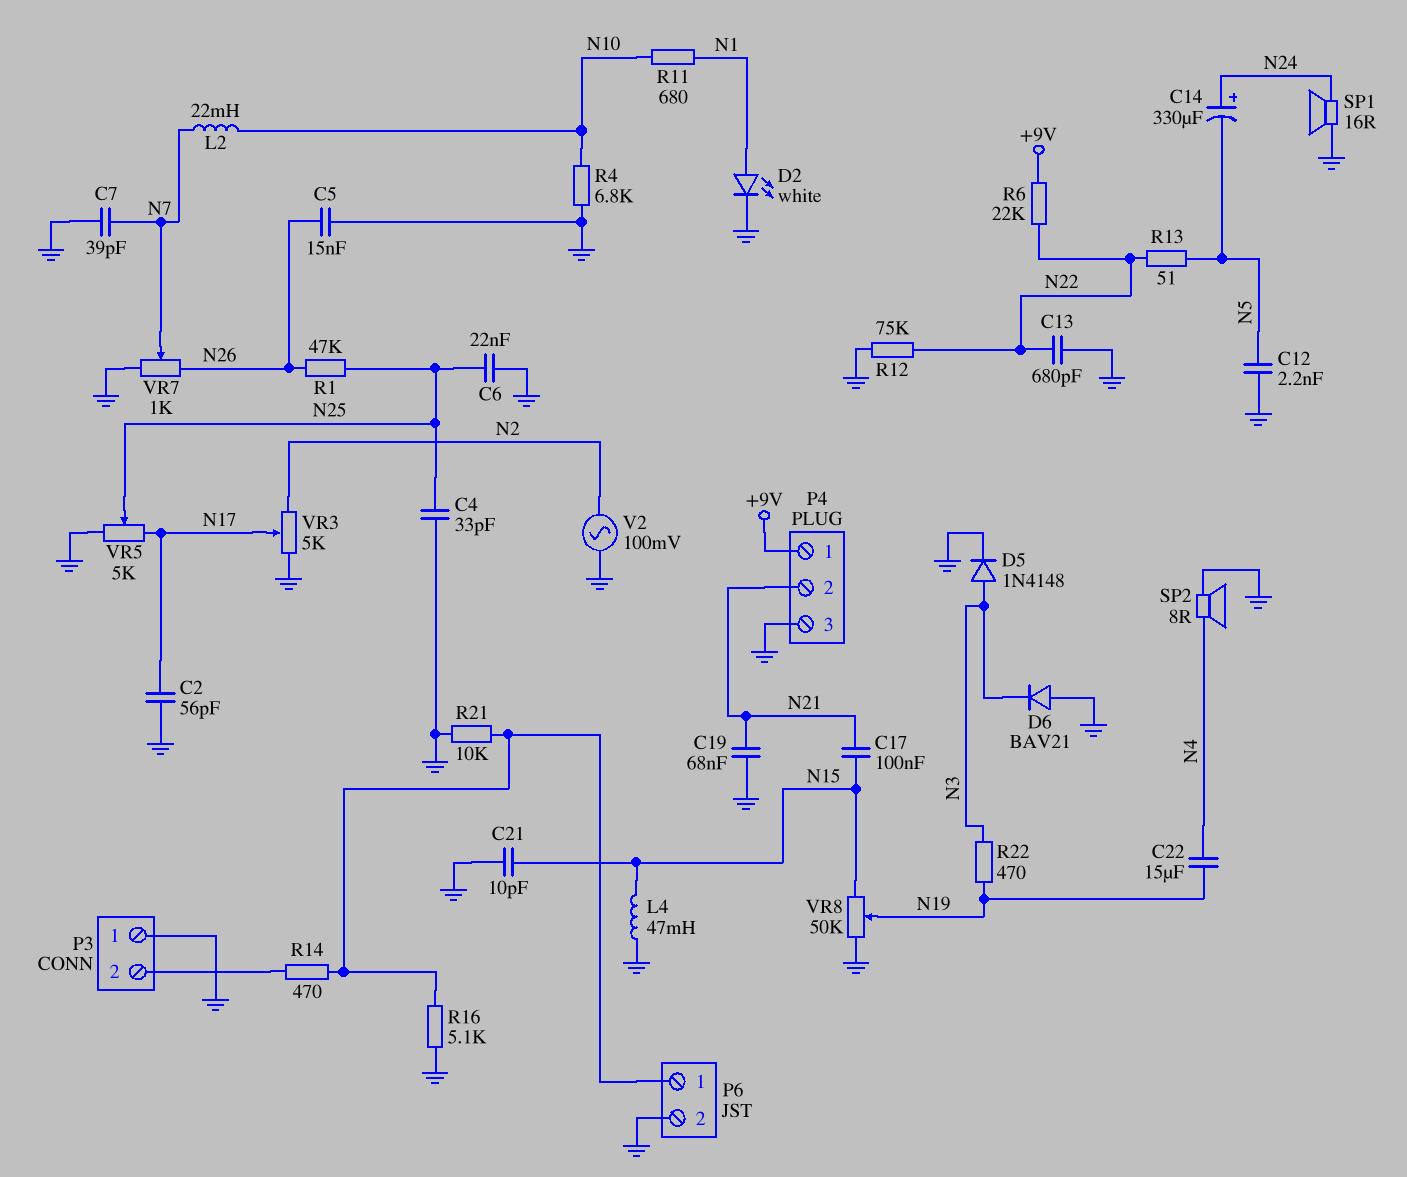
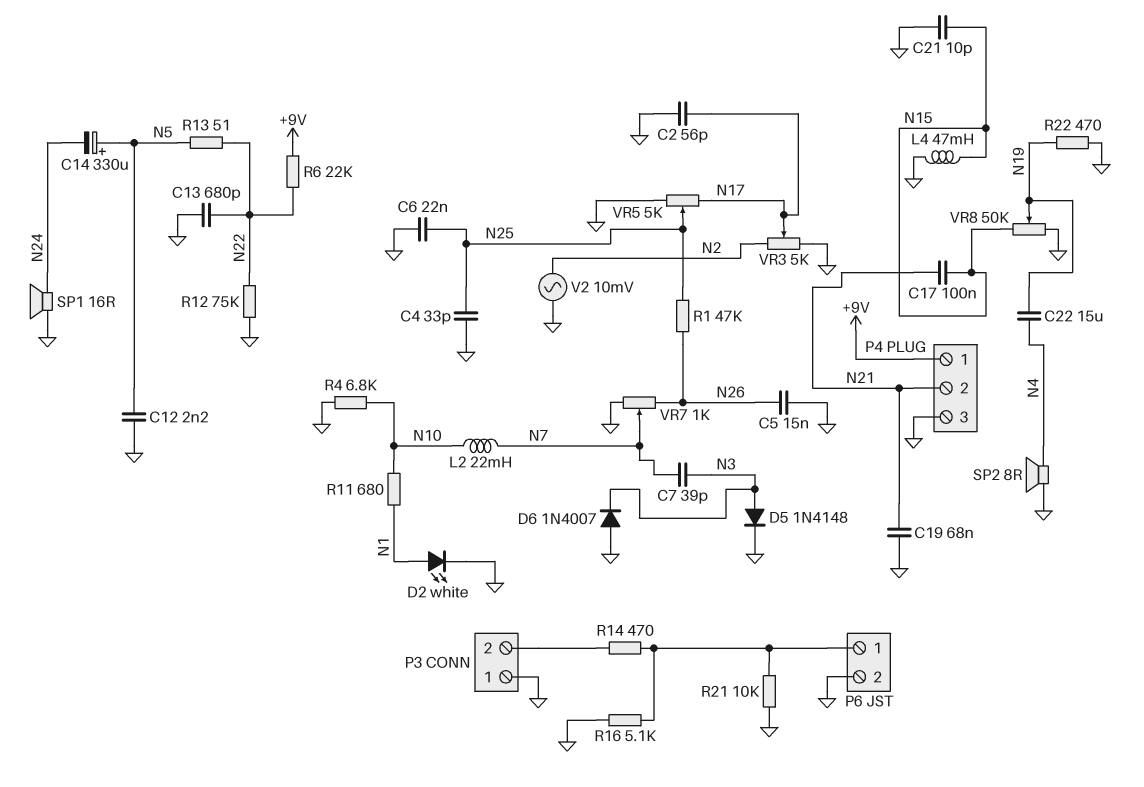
C7: 39pF (GND, N7) -> 39pF (N3, N7)
C14: 330uF (plus N24, minus N5) -> 330uF (plus N5, minus N24)
D6: diode BAV21 (A GND, K N3) -> diode 1N4007 (A GND, K N3)
R22: 470 (N3, N19) -> 470 (GND, N19)
V2: AC 100mV (GND, N2) -> AC 10mV (GND, N2)

